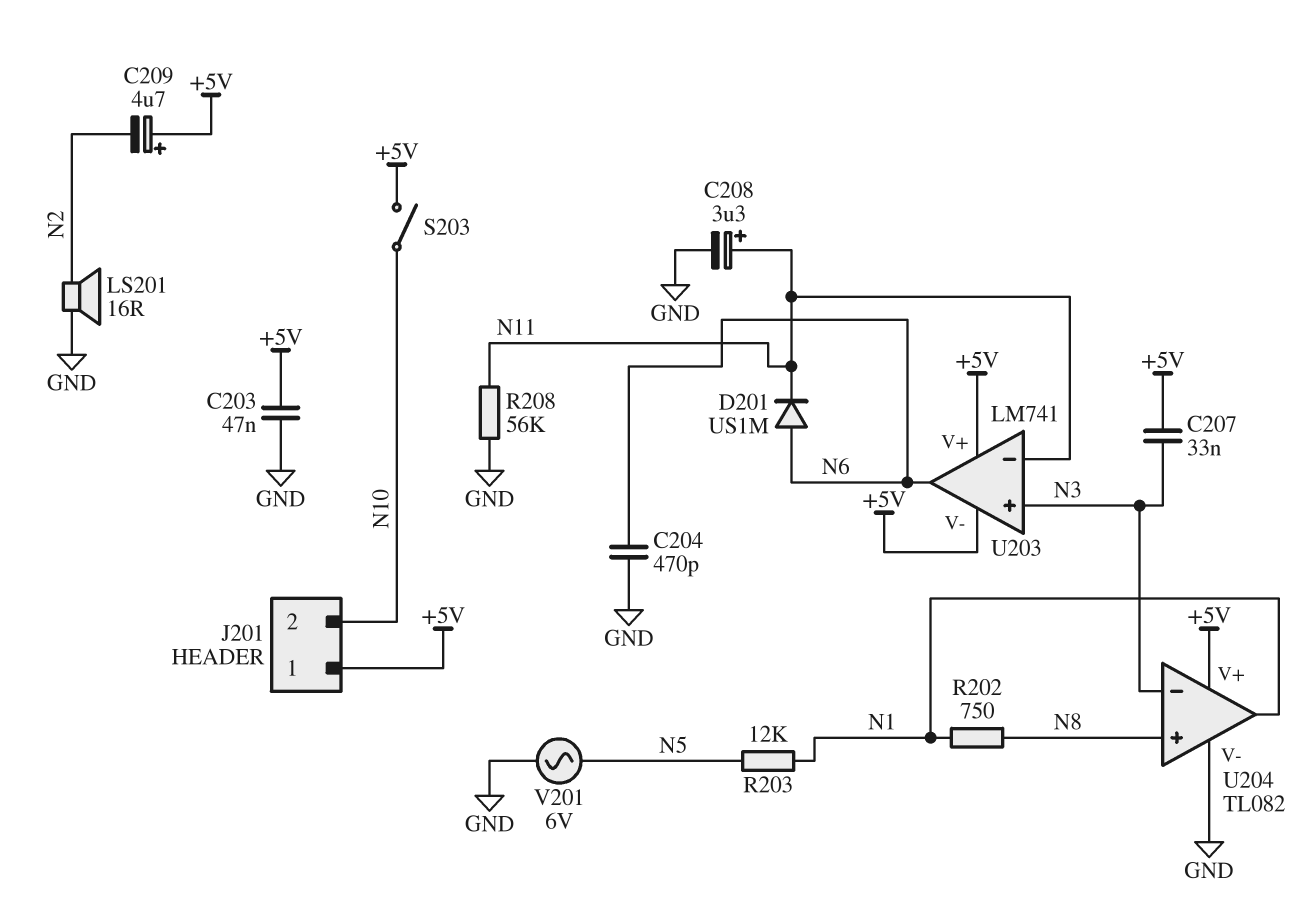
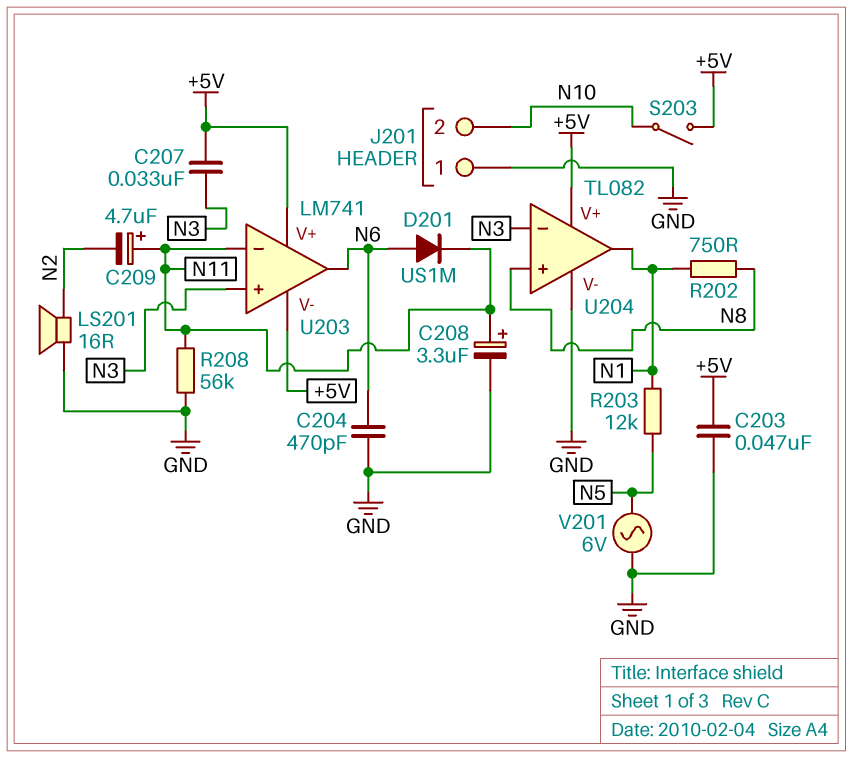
C209: 4.7uF (plus +5V, minus N2) -> 4.7uF (plus N11, minus N2)
J201 pin 1: +5V -> GND

